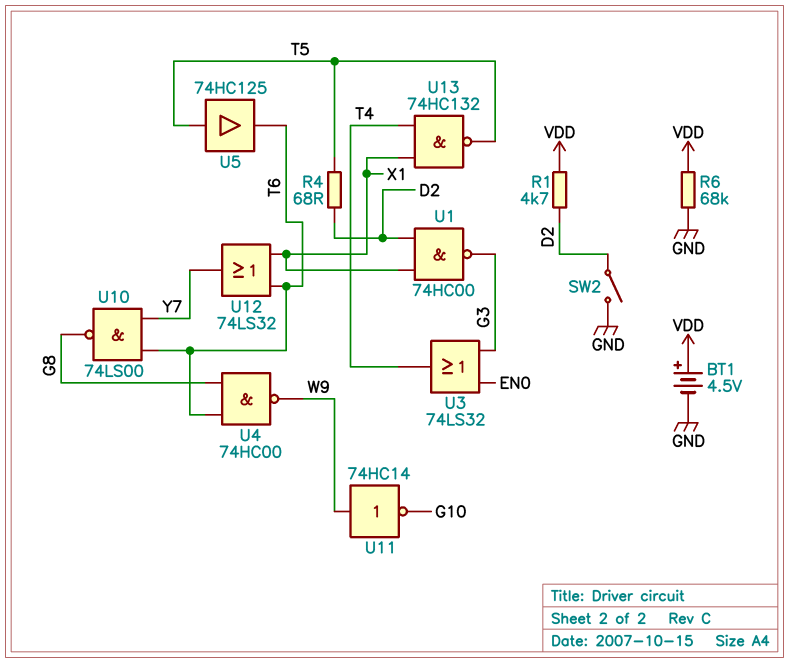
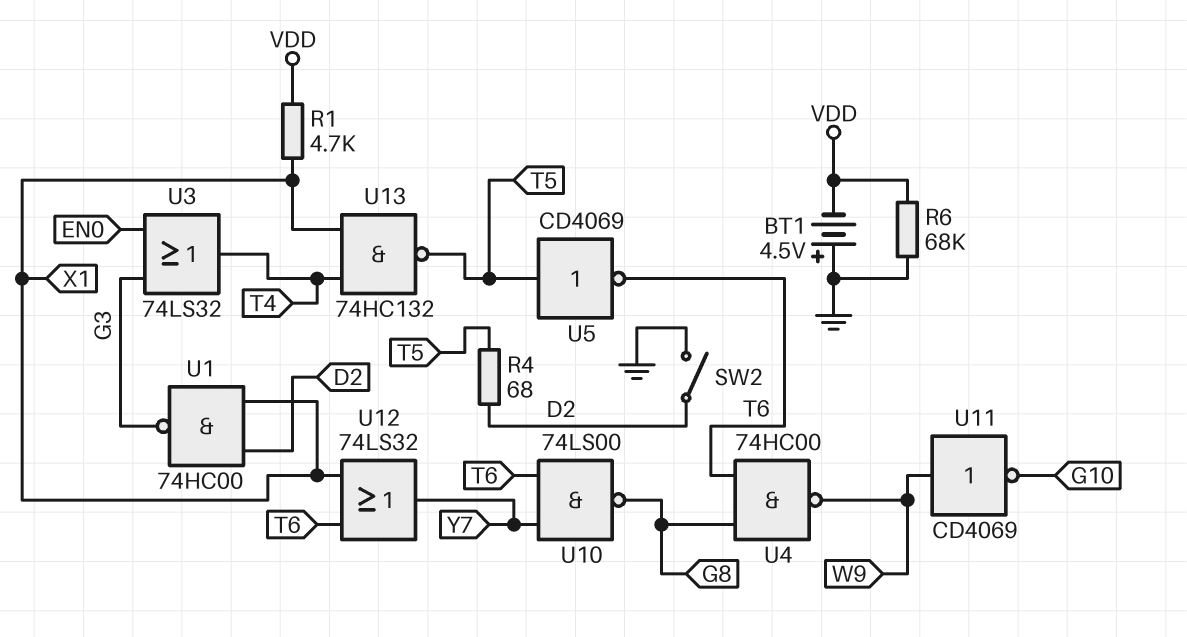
BT1: 4.5V (plus VDD, minus GND) -> 4.5V (plus GND, minus VDD)
R1: 4.7k (D2, VDD) -> 4.7k (VDD, X1)
U5: buffer 74HC125 (in T5, out T6) -> NOT CD4069 (in T5, out T6)
U11: NOT 74HC14 (in W9, out G10) -> NOT CD4069 (in W9, out G10)

